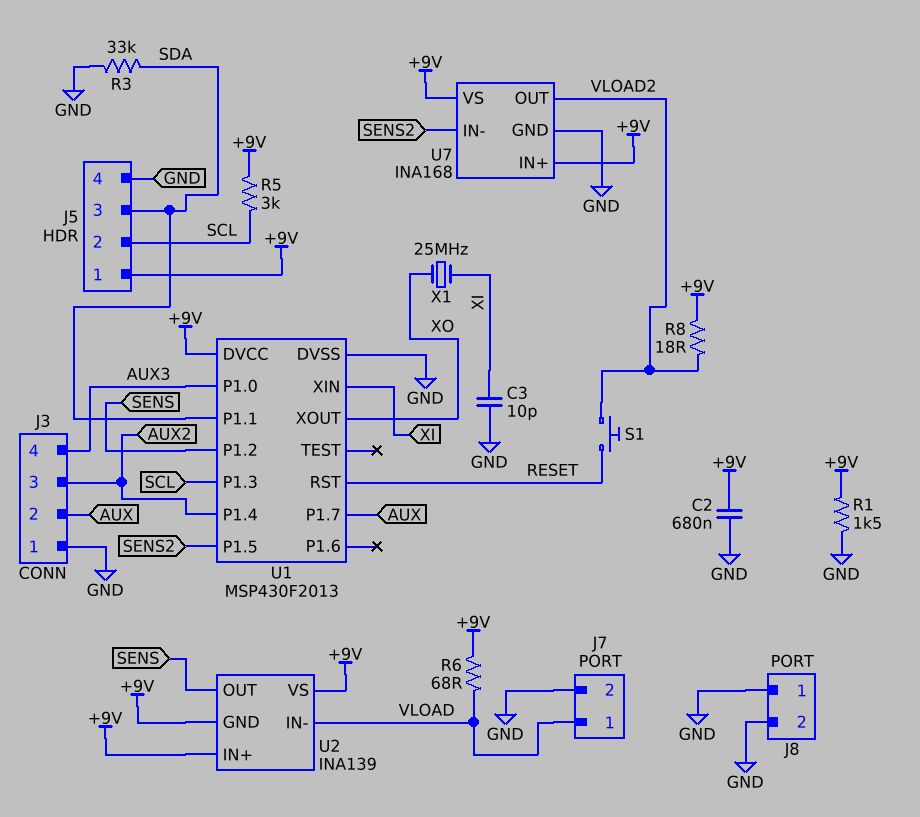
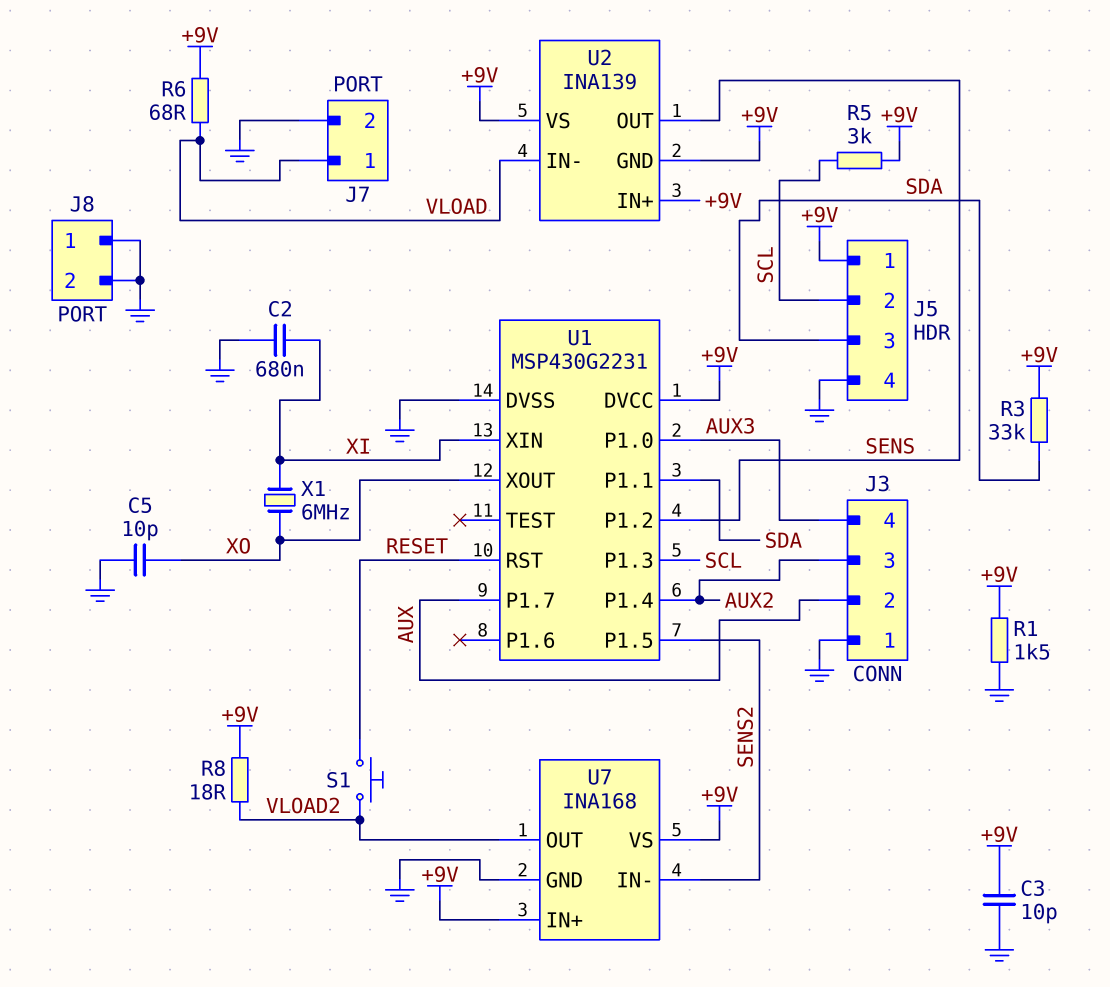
C2: 680nF (+9V, GND) -> 680nF (GND, XI)
C3: 10pF (GND, XI) -> 10pF (+9V, GND)
C5: none -> 10pF (GND, XO)
R3: 33k (GND, SDA) -> 33k (+9V, SDA)
U1: MSP430F2013 -> MSP430G2231
X1: 25MHz (XI, XO) -> 6MHz (XI, XO)

